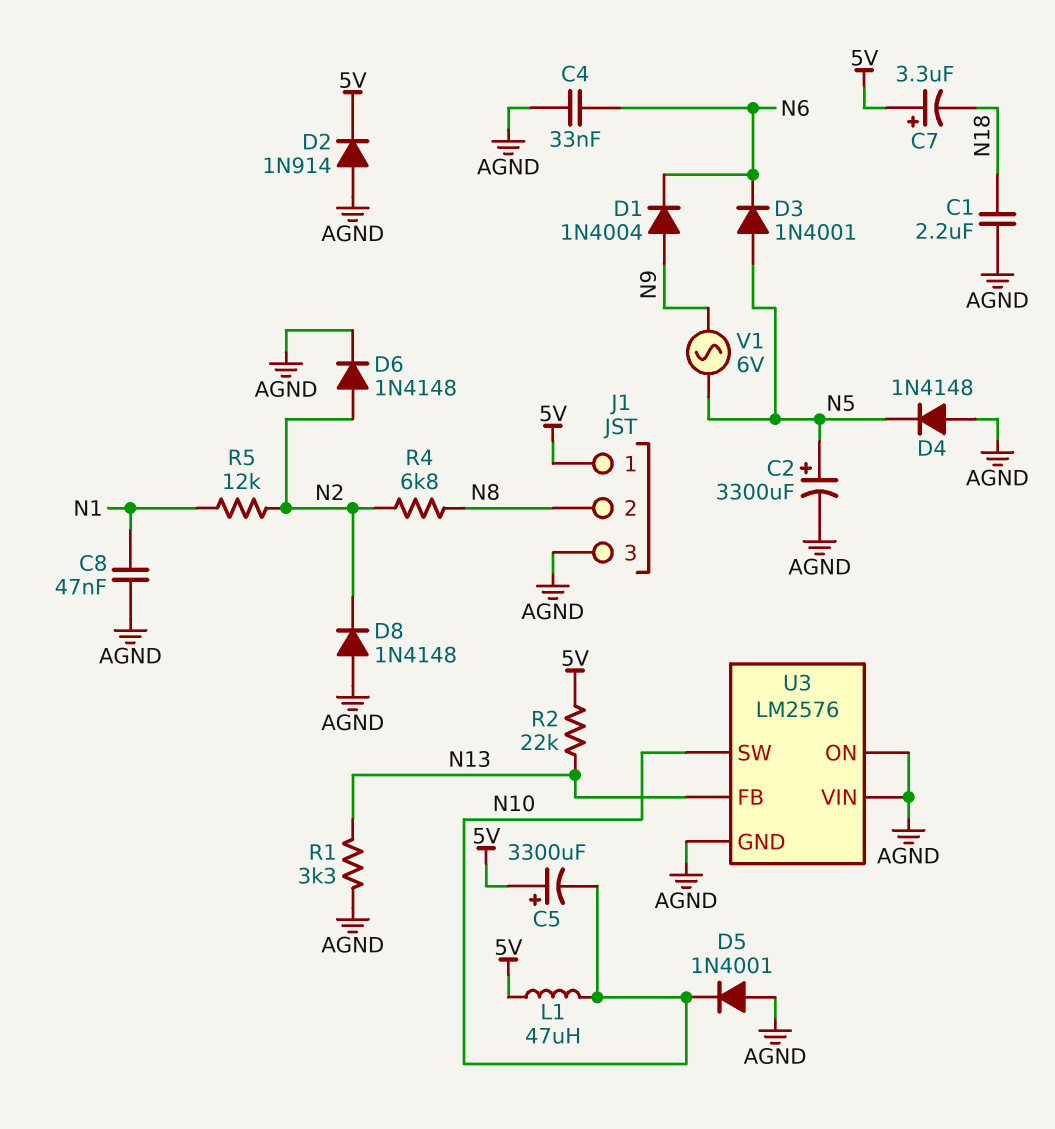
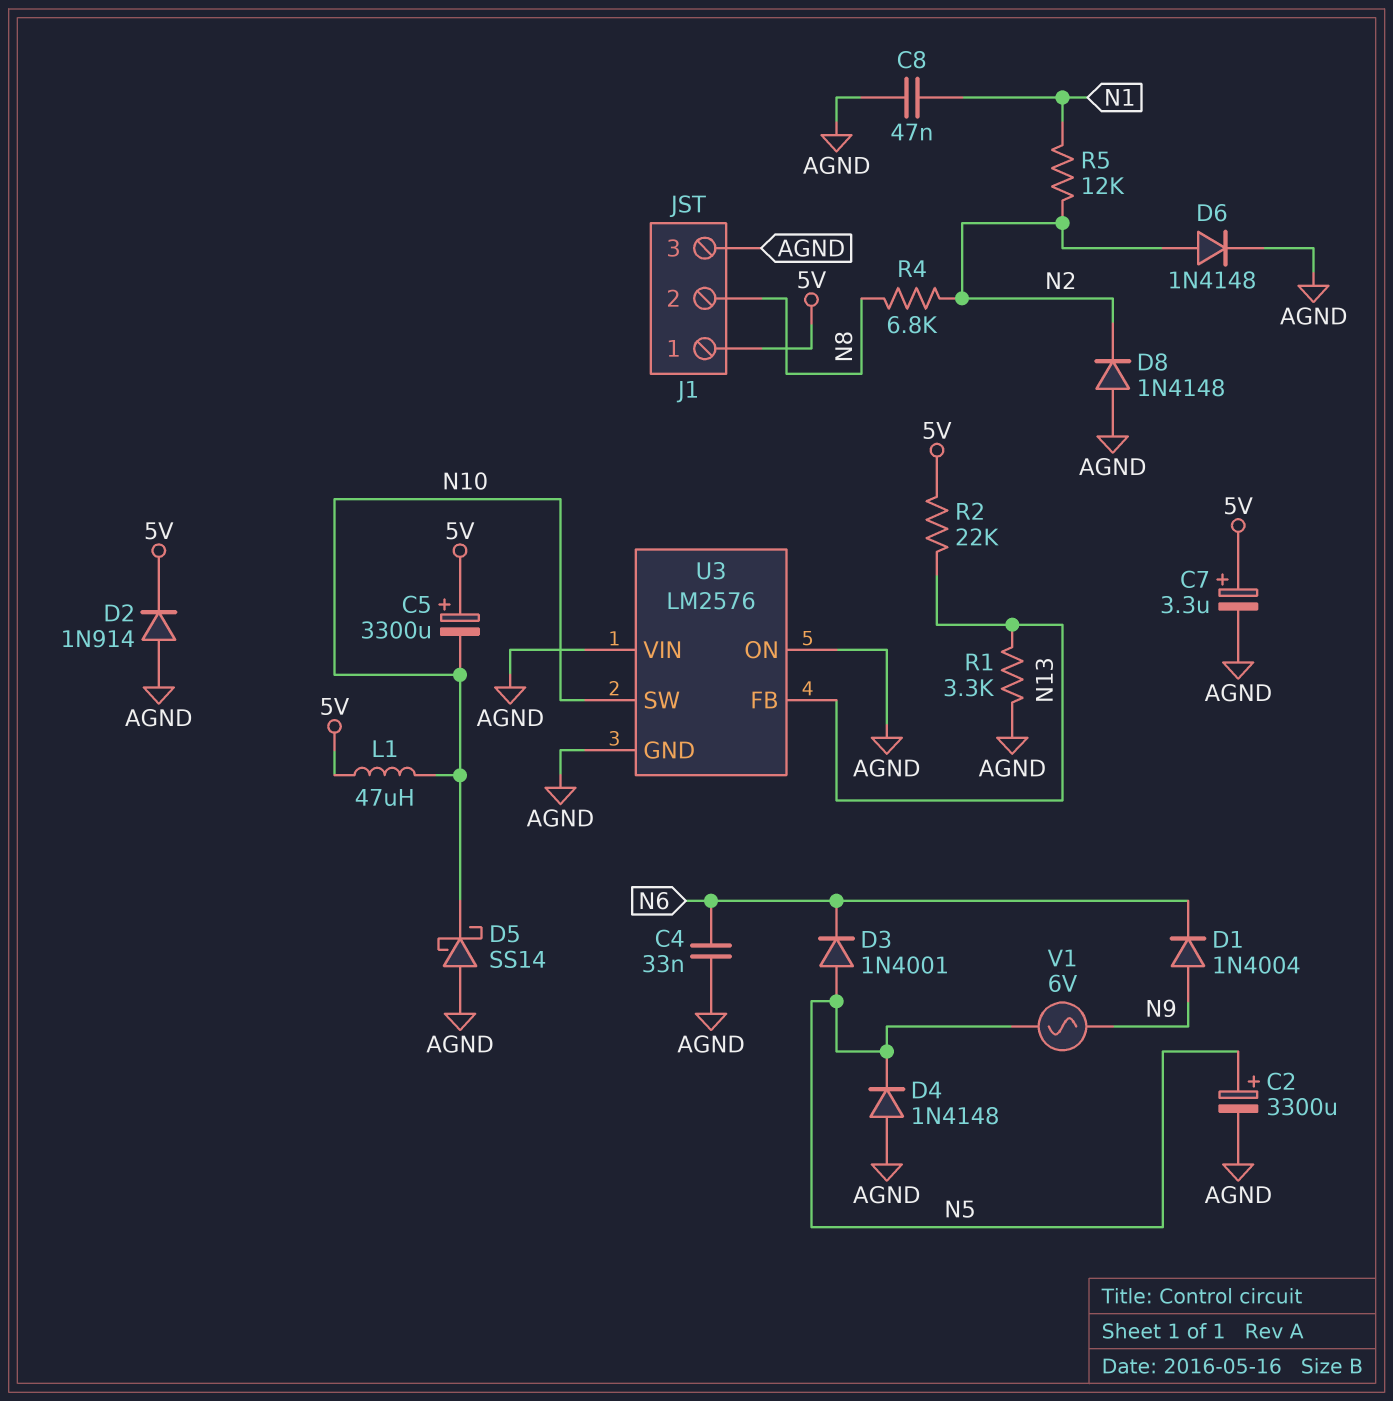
C1: 2.2uF (AGND, N18) -> none
C7: 3.3uF (plus 5V, minus N18) -> 3.3uF (plus 5V, minus AGND)
D5: diode 1N4001 (A AGND, K N10) -> schottky SS14 (A AGND, K N10)

